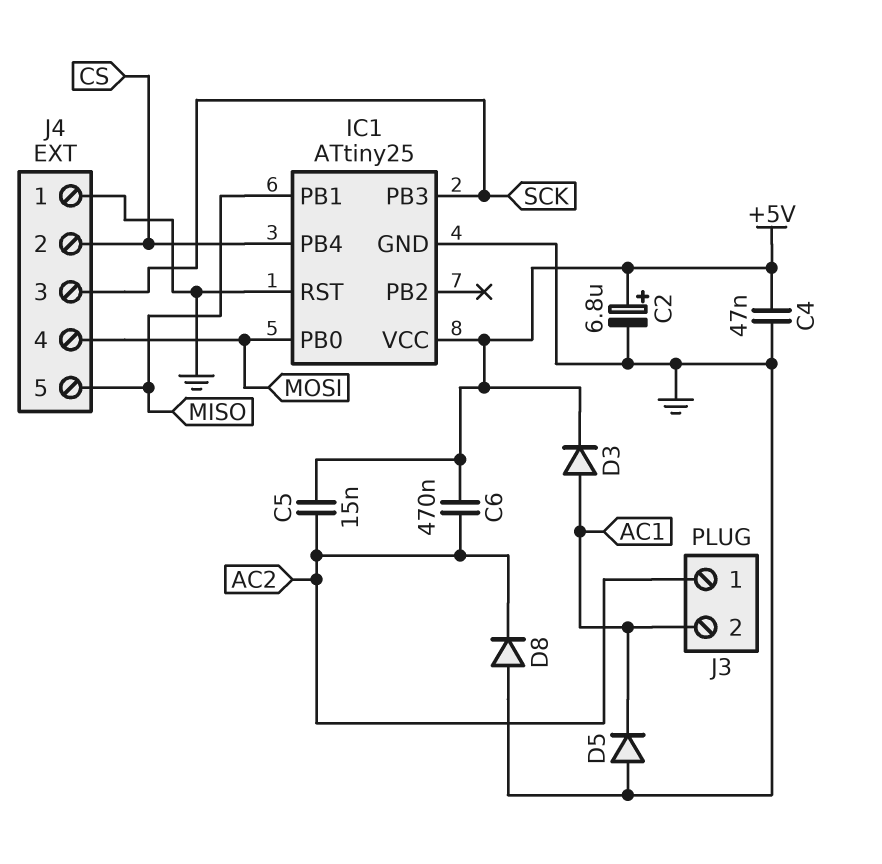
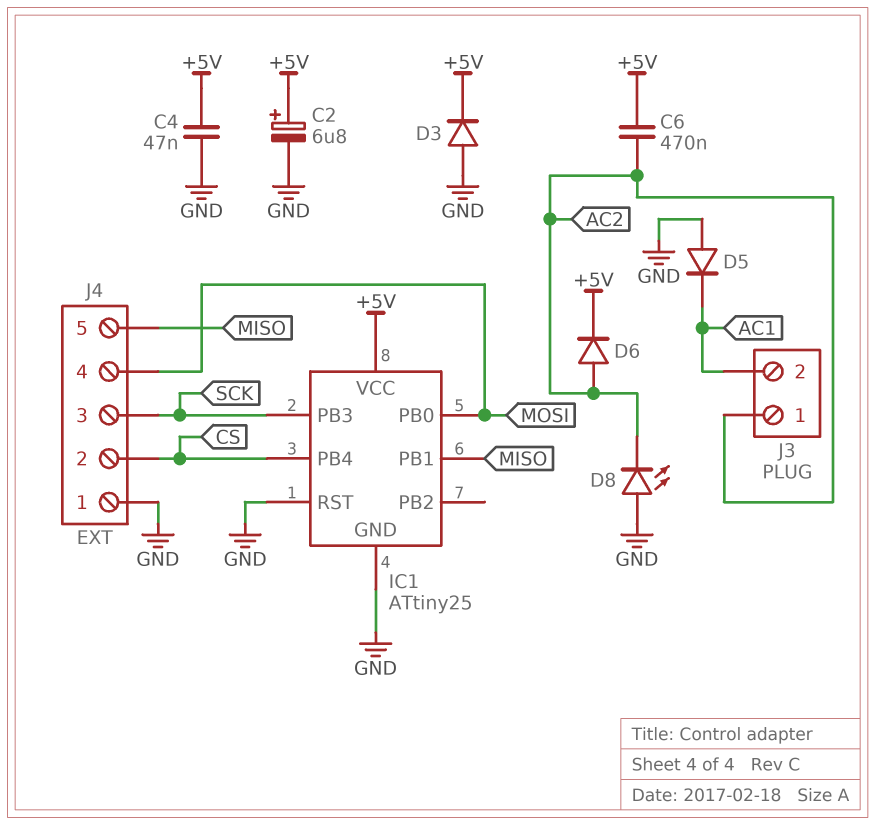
C5: 15nF (+5V, AC2) -> none
D3: diode (A AC1, K +5V) -> diode (A GND, K +5V)
D6: none -> diode (A AC2, K +5V)
D8: diode (A GND, K AC2) -> LED (A GND, K AC2)

